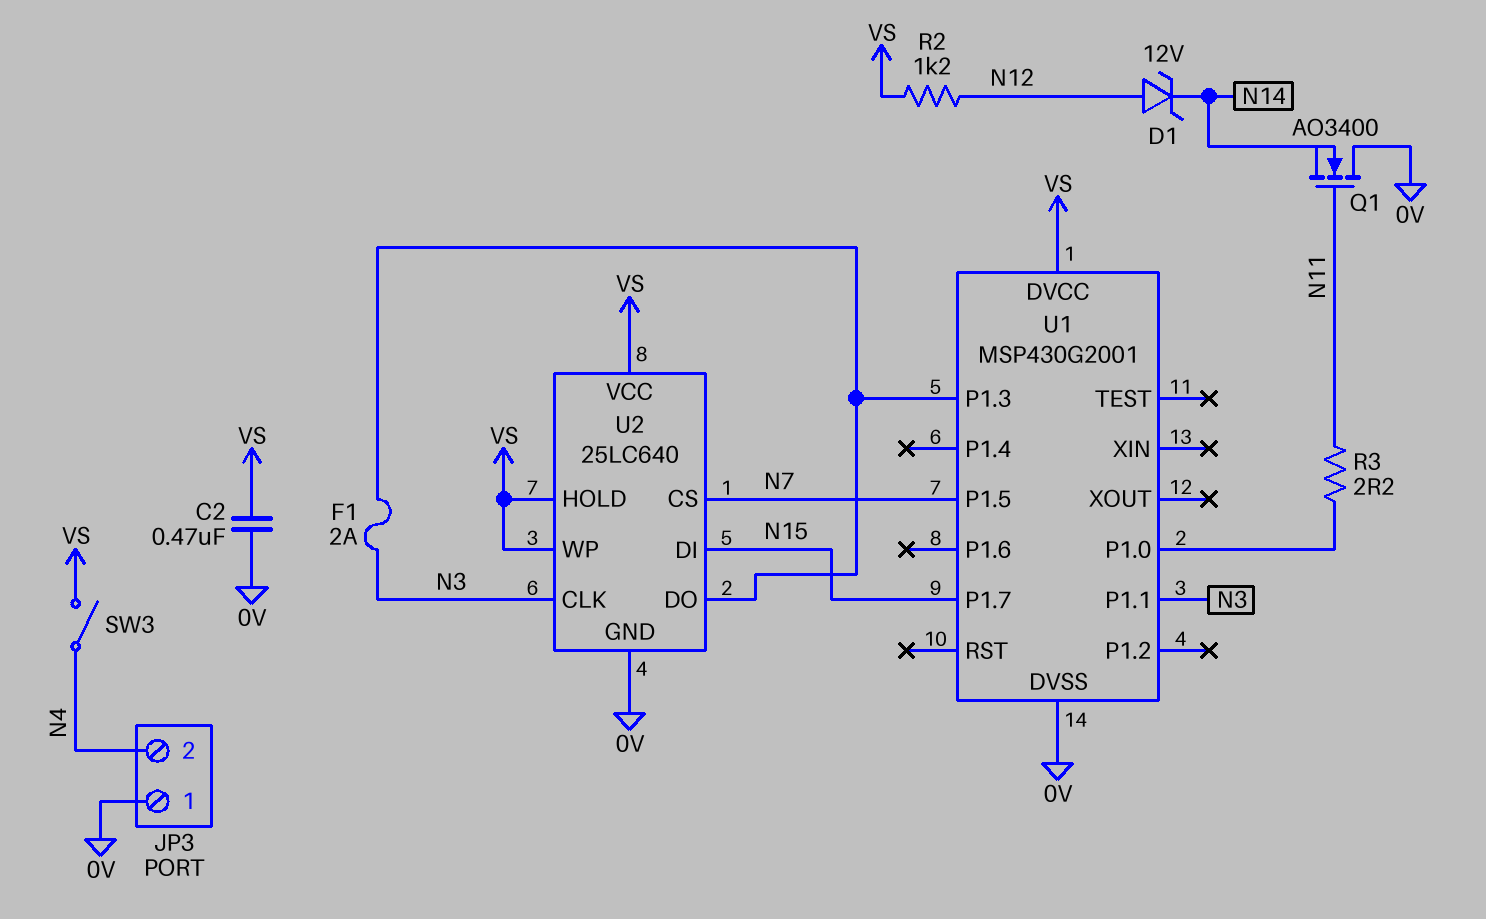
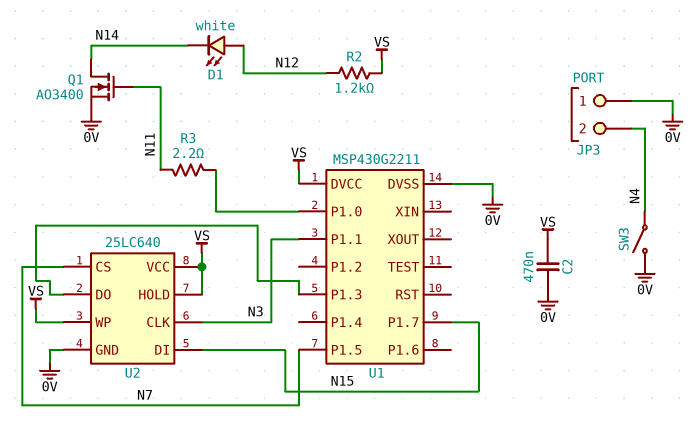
D1: zener 12V (A N12, K N14) -> LED white (A N12, K N14)
F1: 2A (N3, U1/P1.3) -> none
Q1: NMOS AO3400 (G N11, D 0V, S N14) -> NMOS AO3400 (G N11, D N14, S 0V)
SW3: switch (N4, VS) -> switch (0V, N4)
U1: MSP430G2001 -> MSP430G2211

